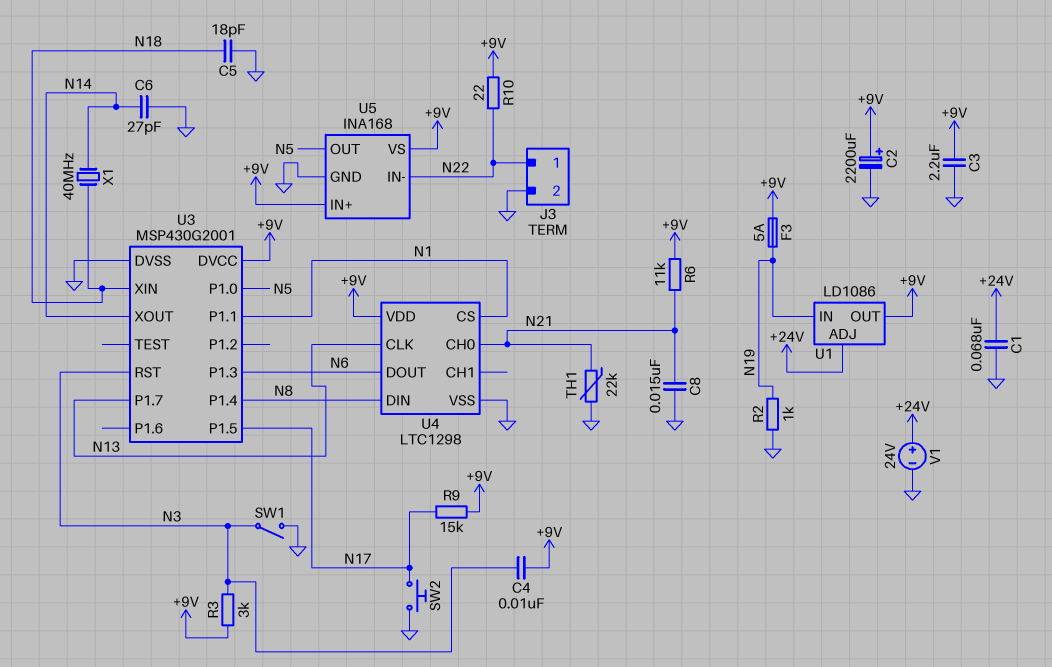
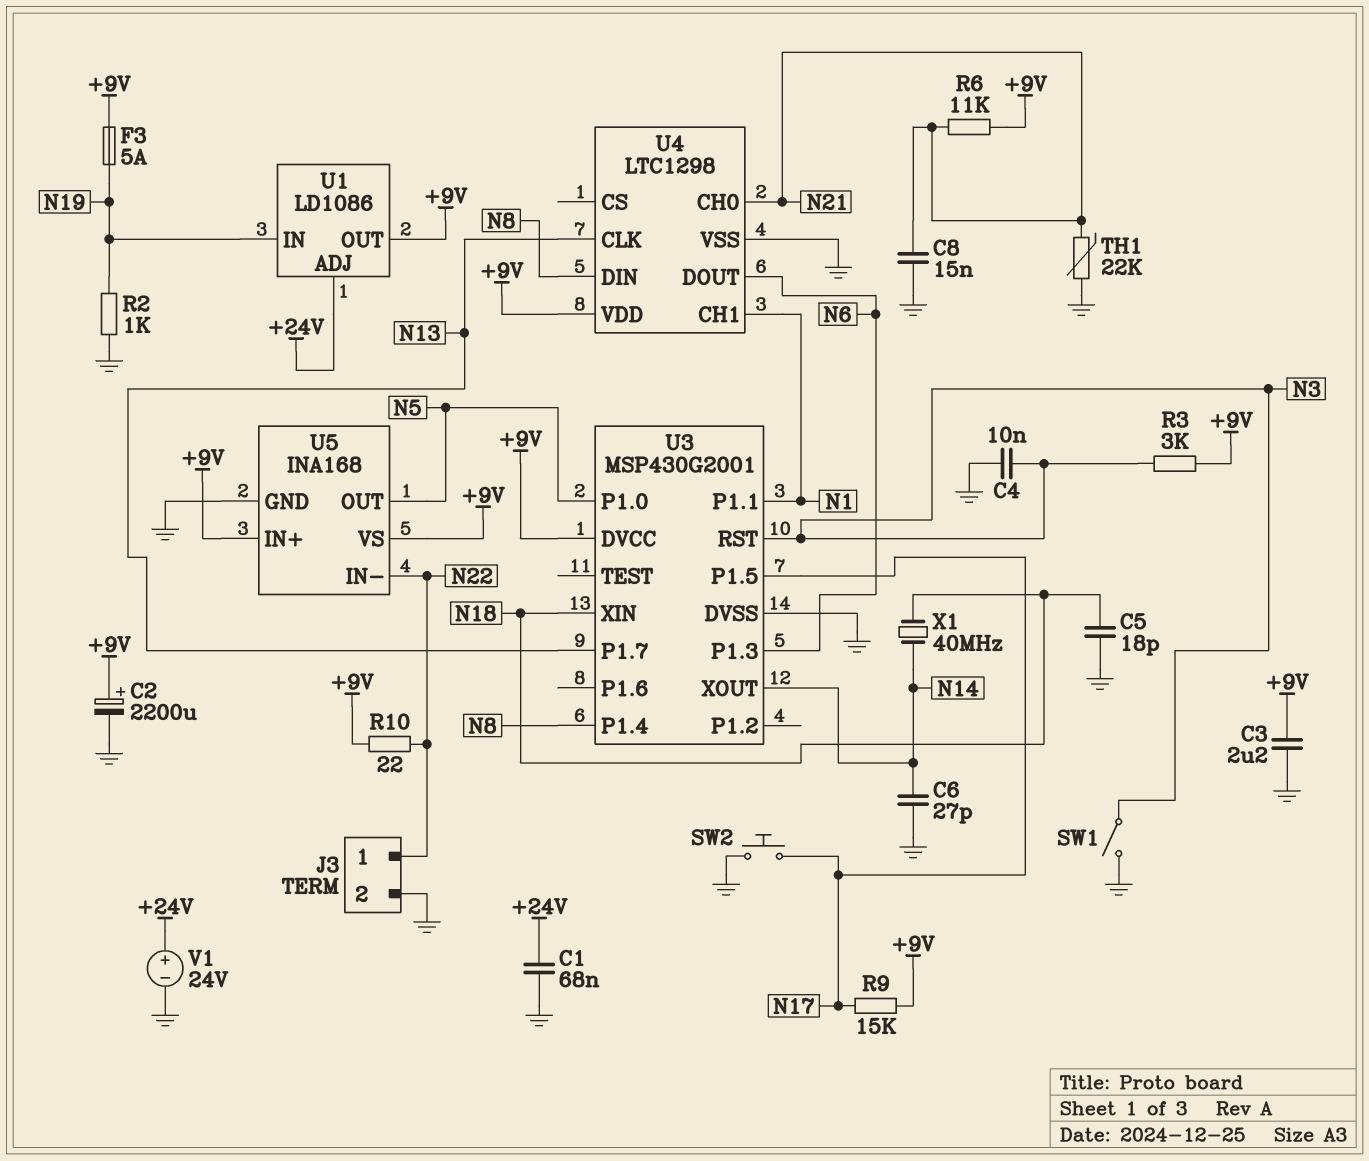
C4: 10nF (+9V, N3) -> 10nF (GND, N3)
U4 pin CH1: none -> N1
U4 pin CS: N1 -> none

